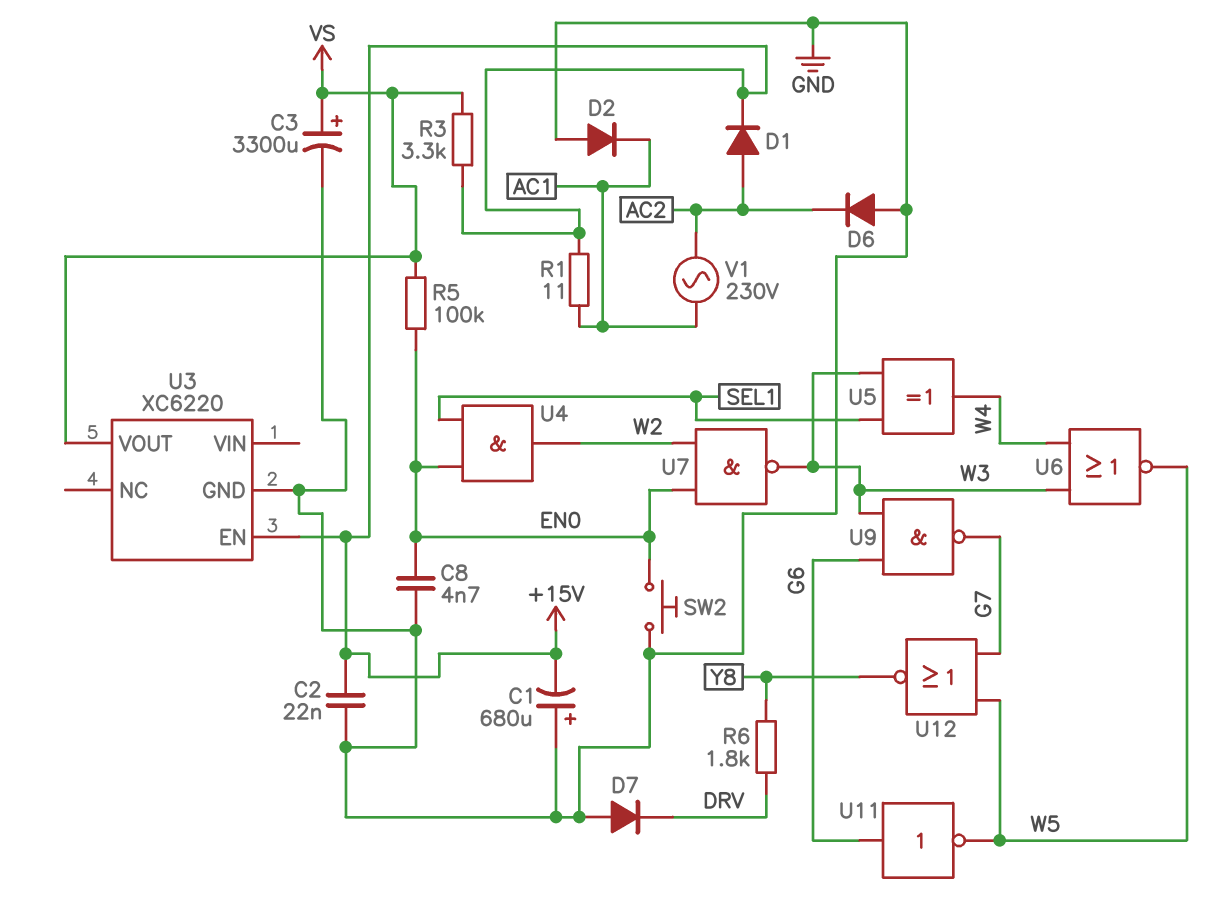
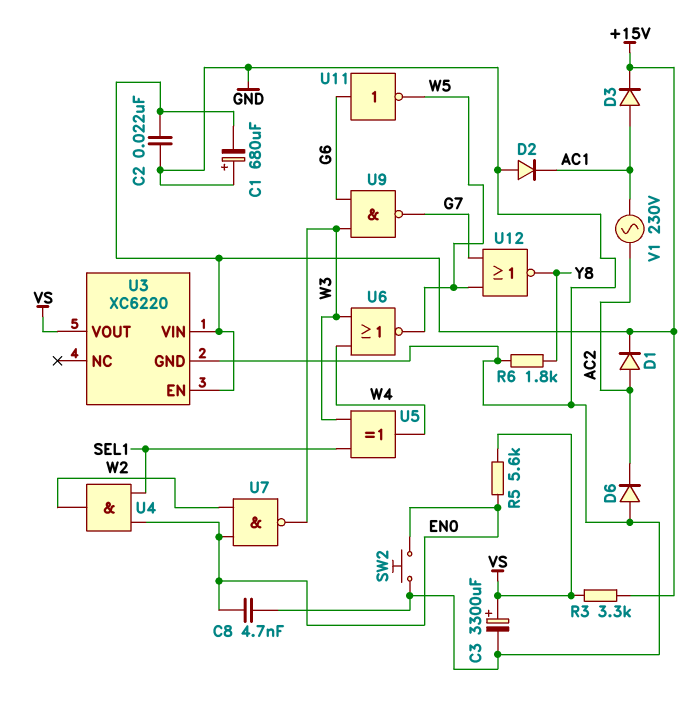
D3: none -> diode (A AC1, K +15V)
D7: diode (A GND, K DRV) -> none
R1: 11 (+15V, AC1) -> none
R5: 100k (EN0, VS) -> 5.6k (EN0, VS)
R6: 1.8k (DRV, Y8) -> 1.8k (GND, Y8)
U3 pin VIN: none -> +15V

